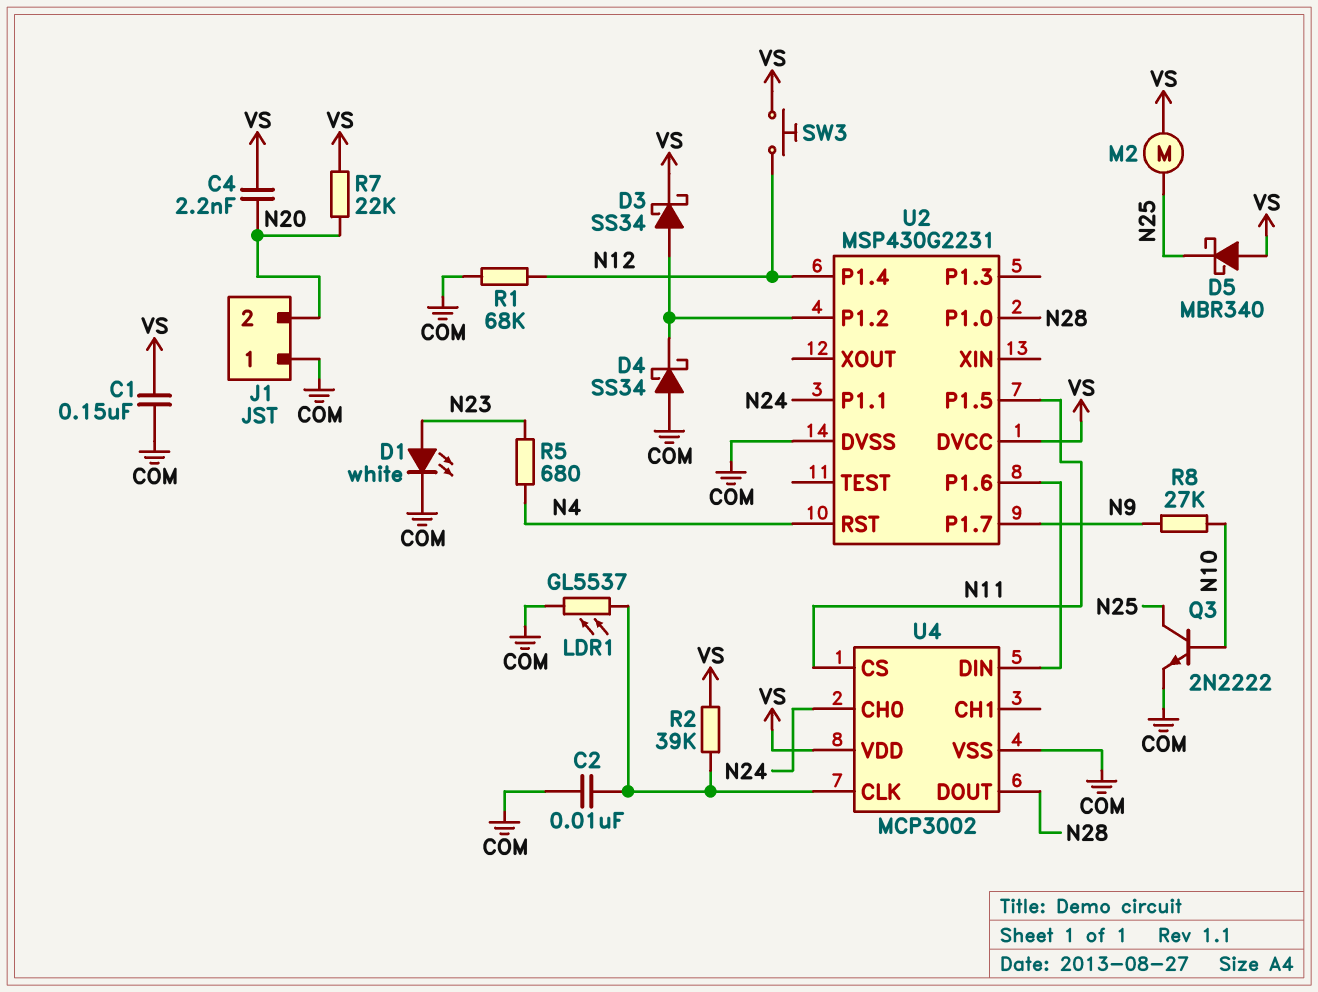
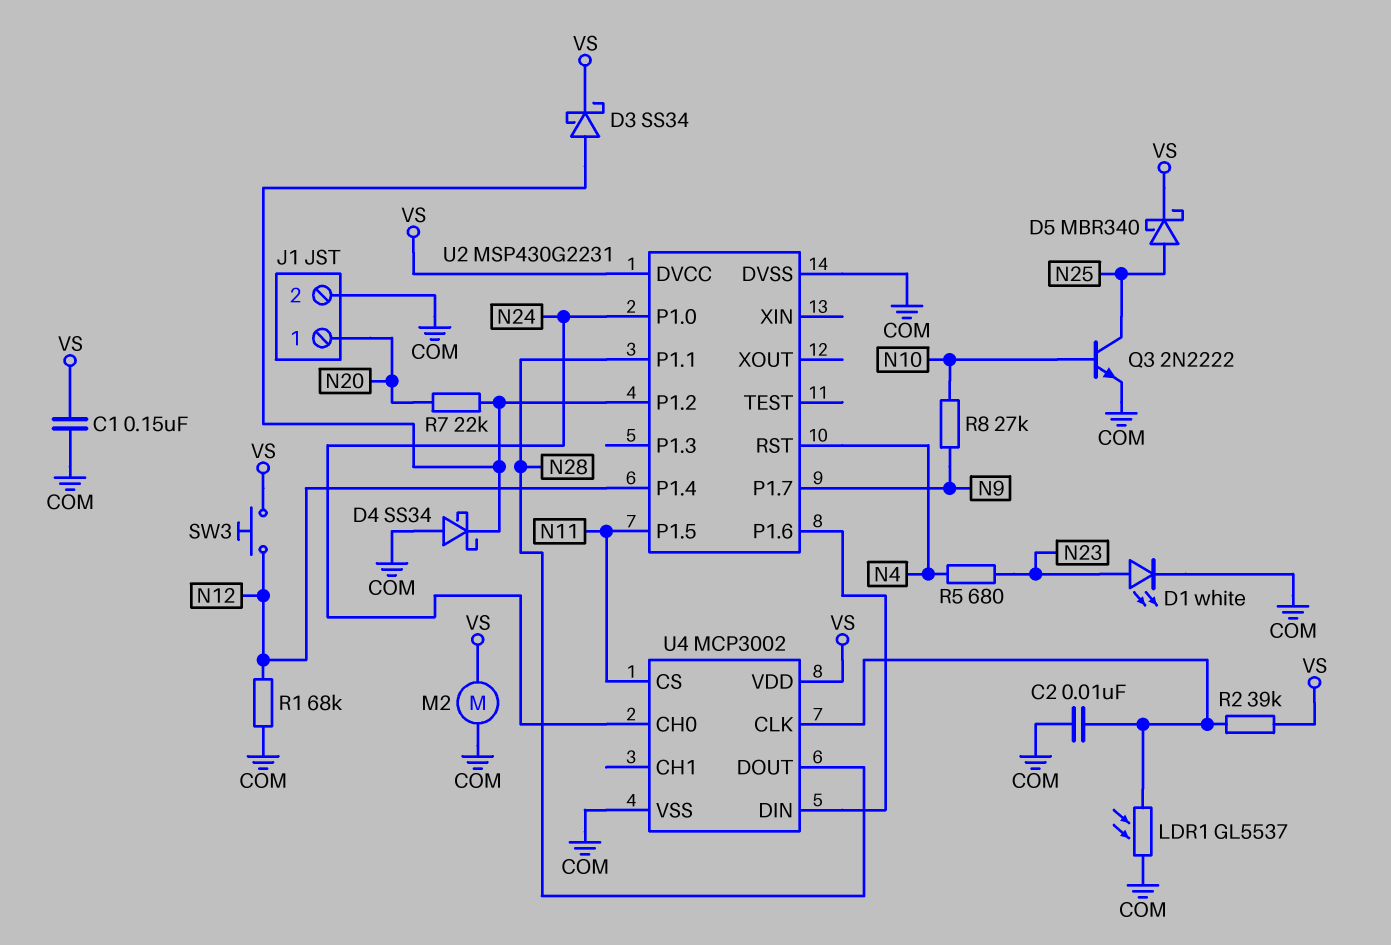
C4: 2.2nF (N20, VS) -> none
D5: schottky MBR340 (A VS, K N25) -> schottky MBR340 (A N25, K VS)
J1 pin 1: COM -> N20
J1 pin 2: N20 -> COM
M2: motor (N25, VS) -> motor (COM, VS)
R7: 22k (N20, VS) -> 22k (N20, U2/P1.2)
U2 pin P1.0: N28 -> N24
U2 pin P1.1: N24 -> N28

